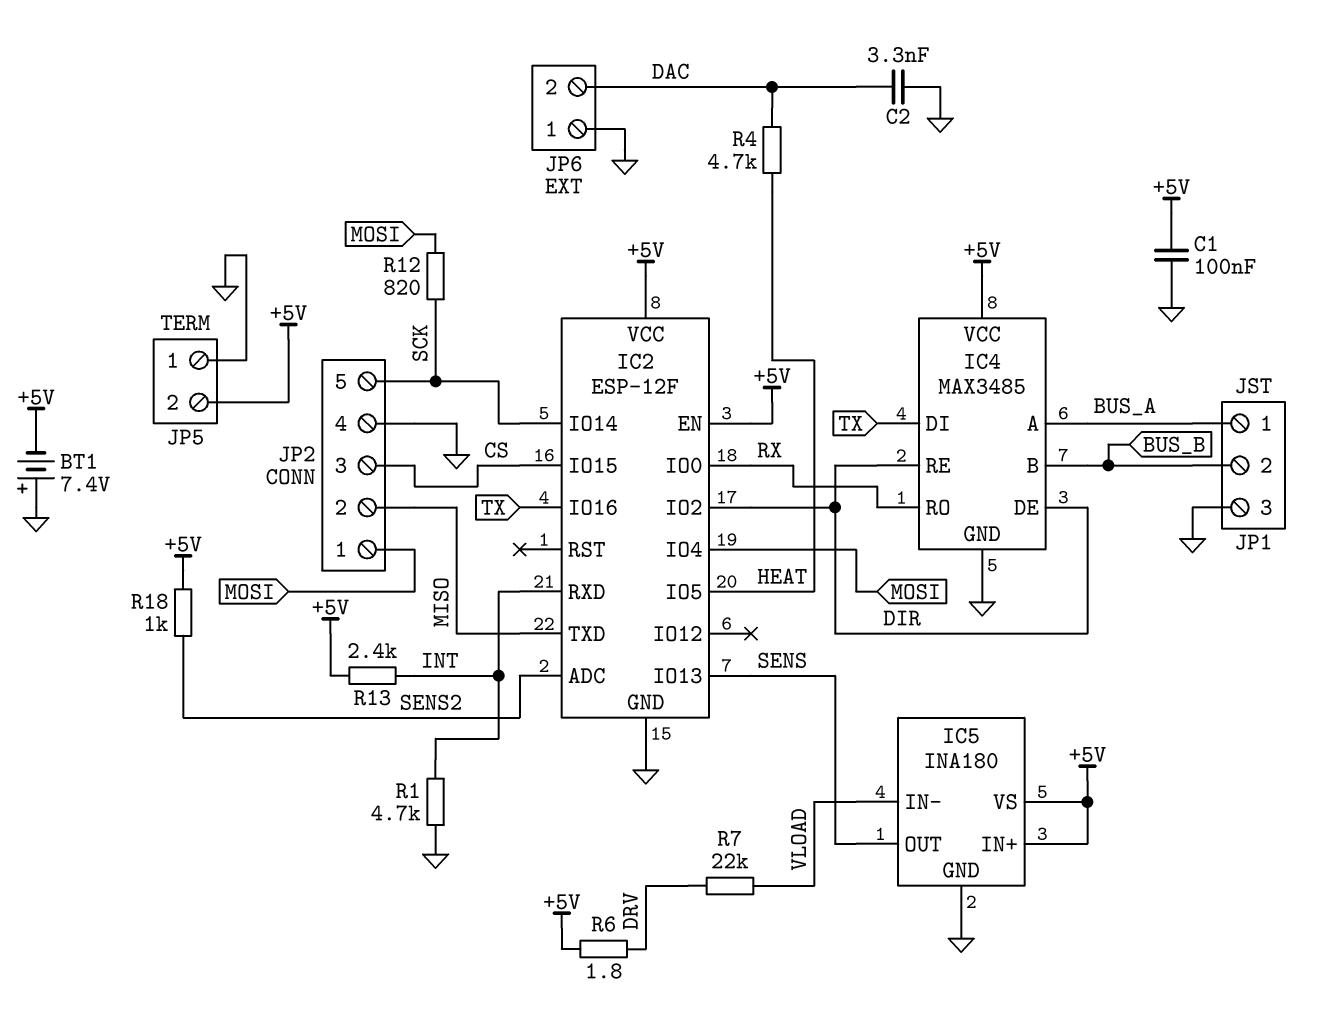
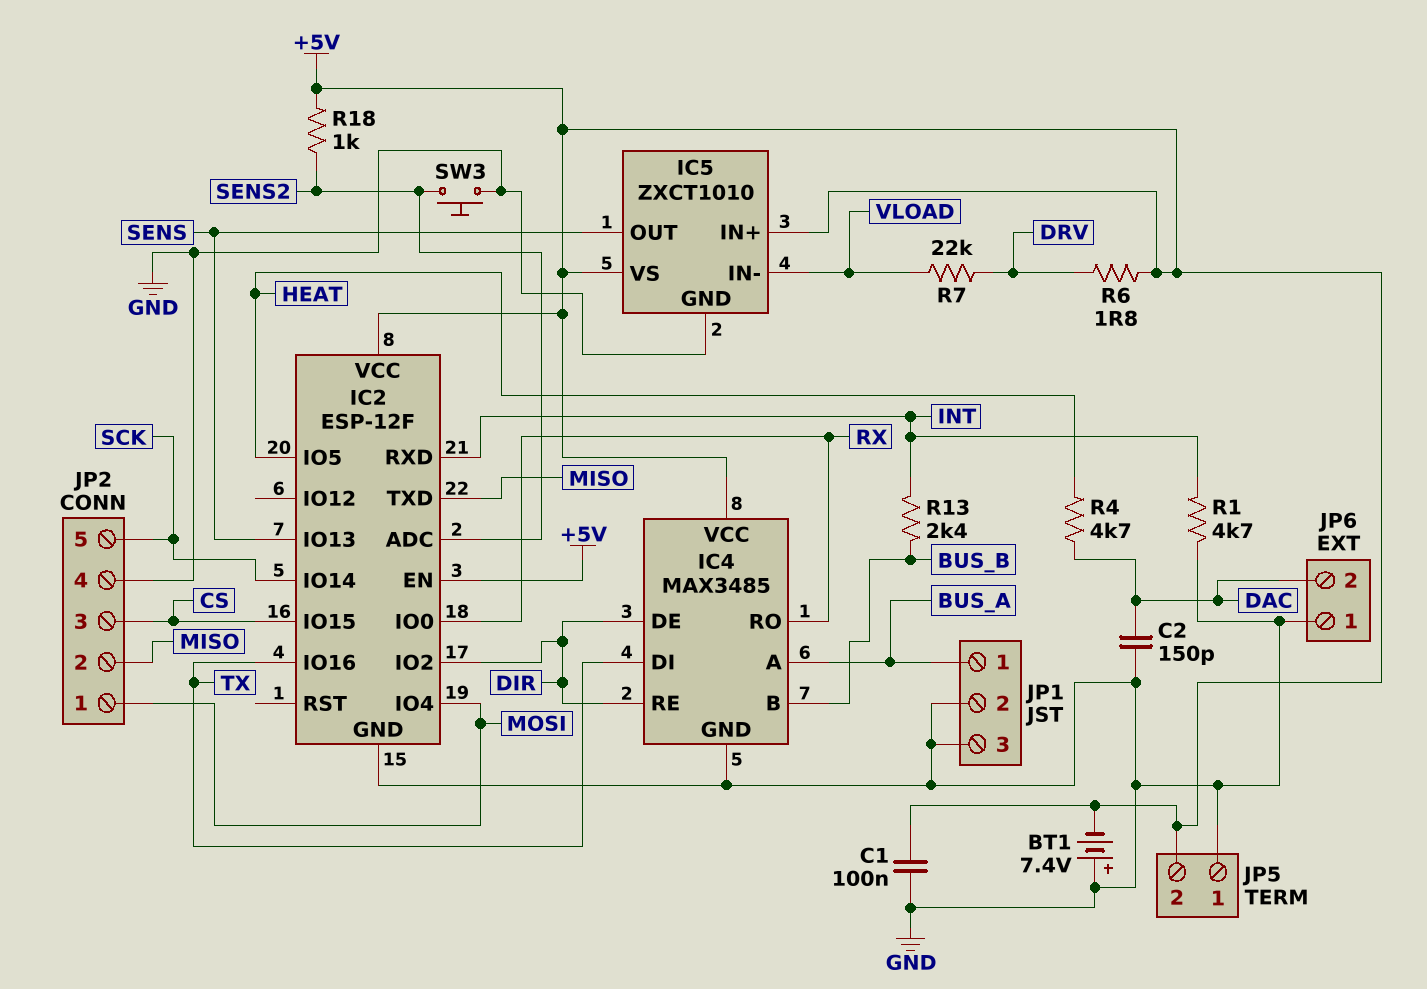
C2: 3.3nF (DAC, GND) -> 150pF (DAC, GND)
IC5: INA180 -> ZXCT1010
JP1 pin 2: BUS_B -> GND
R12: 820 (MOSI, SCK) -> none
R13: 2.4k (+5V, INT) -> 2.4k (BUS_B, INT)
SW3: none -> button (GND, SENS2)

